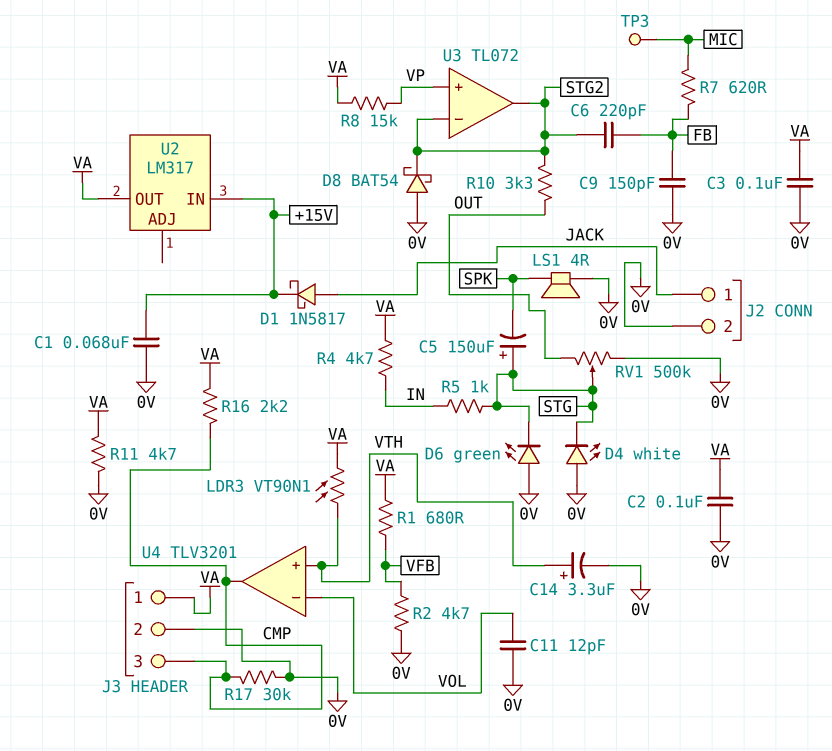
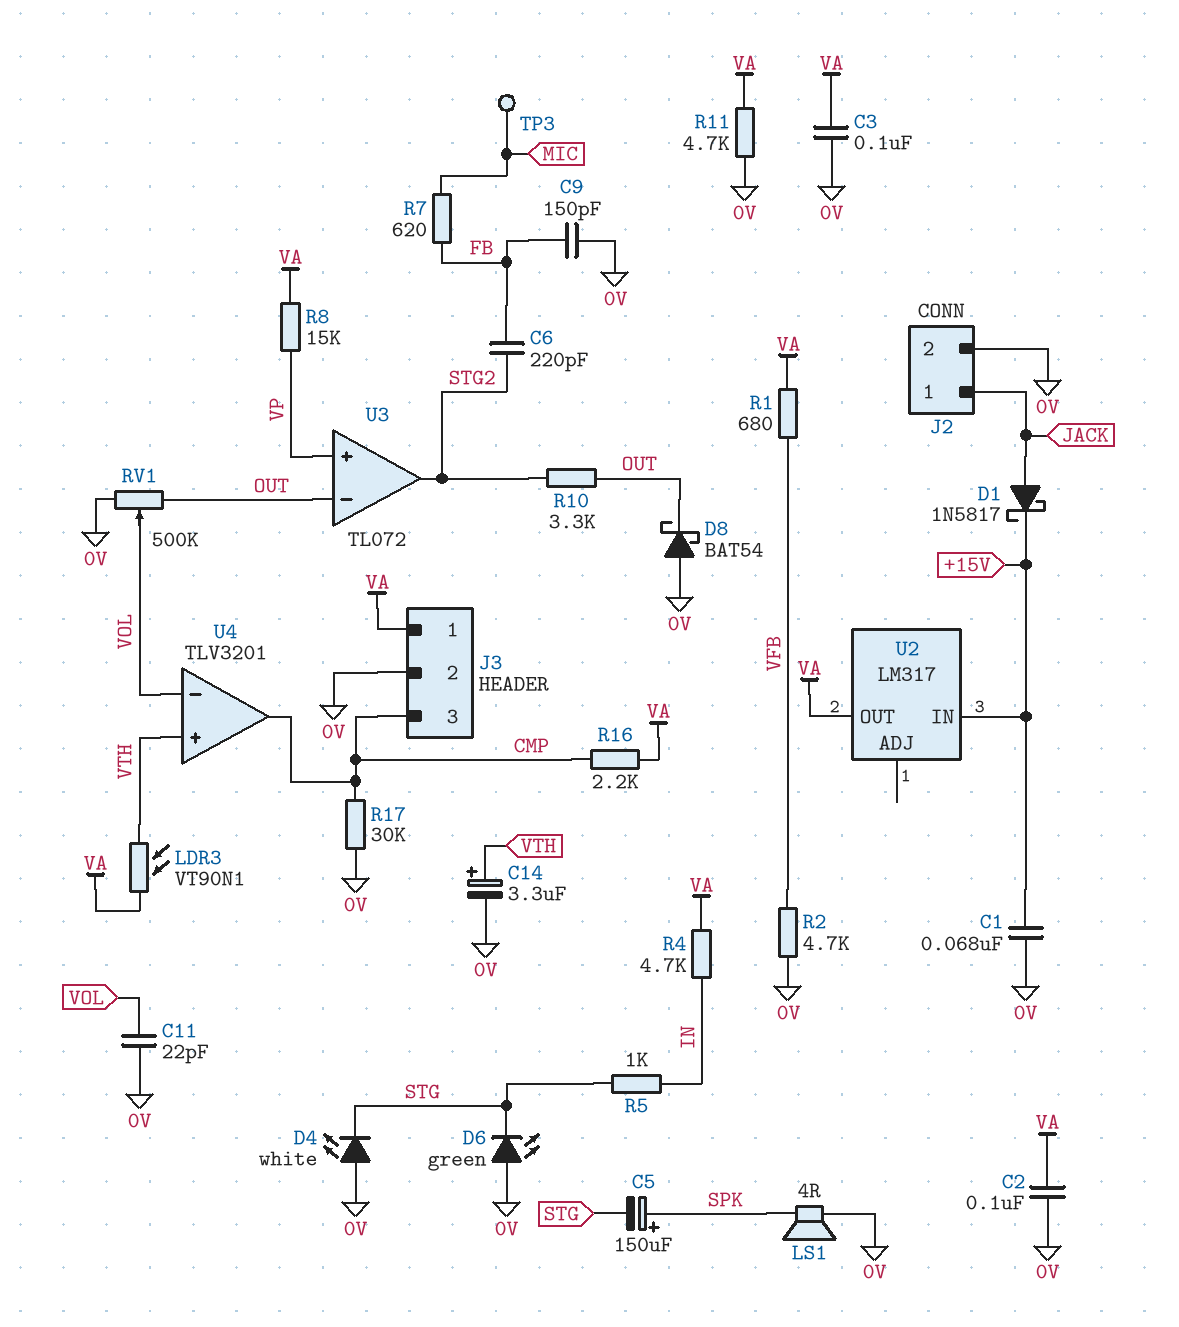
C5: 150uF (plus STG, minus SPK) -> 150uF (plus SPK, minus STG)
C11: 12pF (0V, VOL) -> 22pF (0V, VOL)
D8: schottky BAT54 (A 0V, K STG2) -> schottky BAT54 (A 0V, K OUT)
RV1: 500k (0V, OUT, wiper STG) -> 500k (0V, OUT, wiper VOL)
U3 pin in-: STG2 -> OUT

